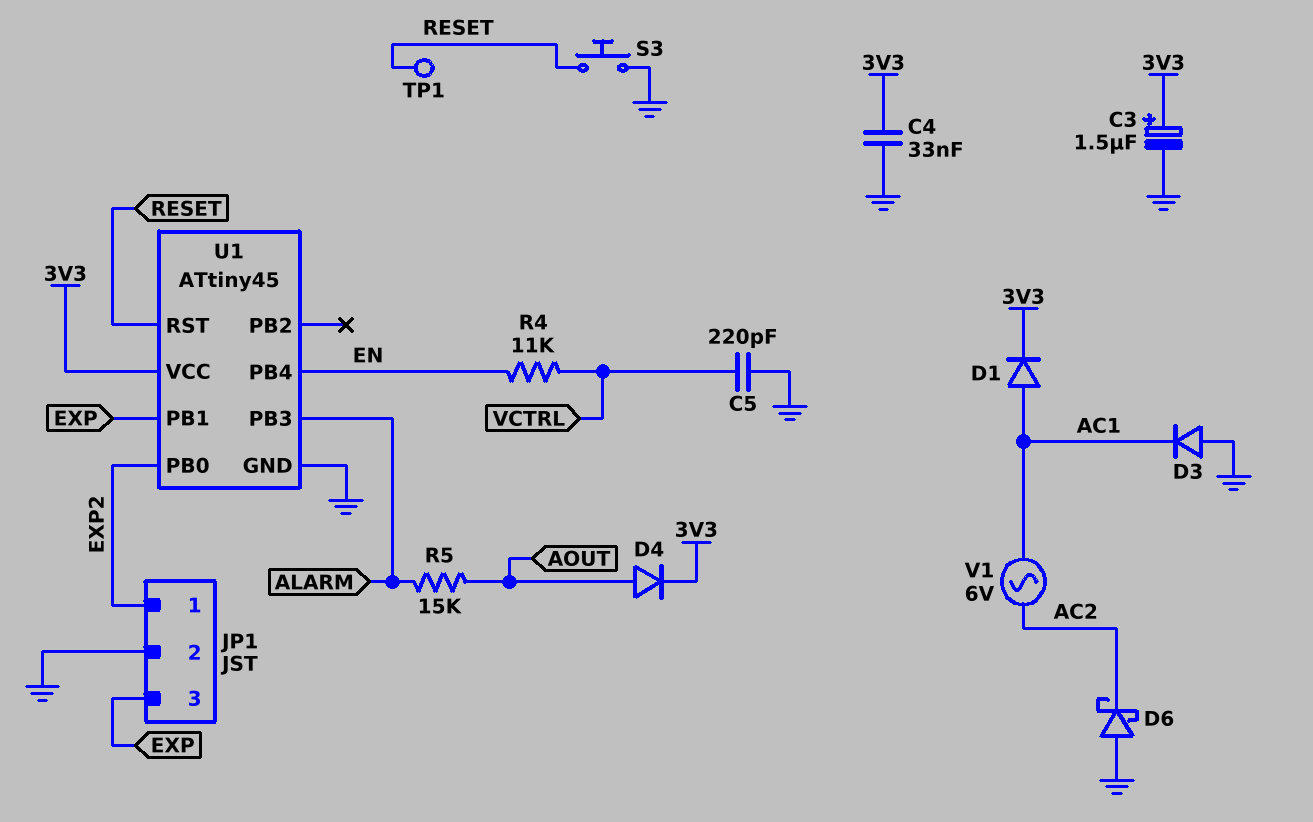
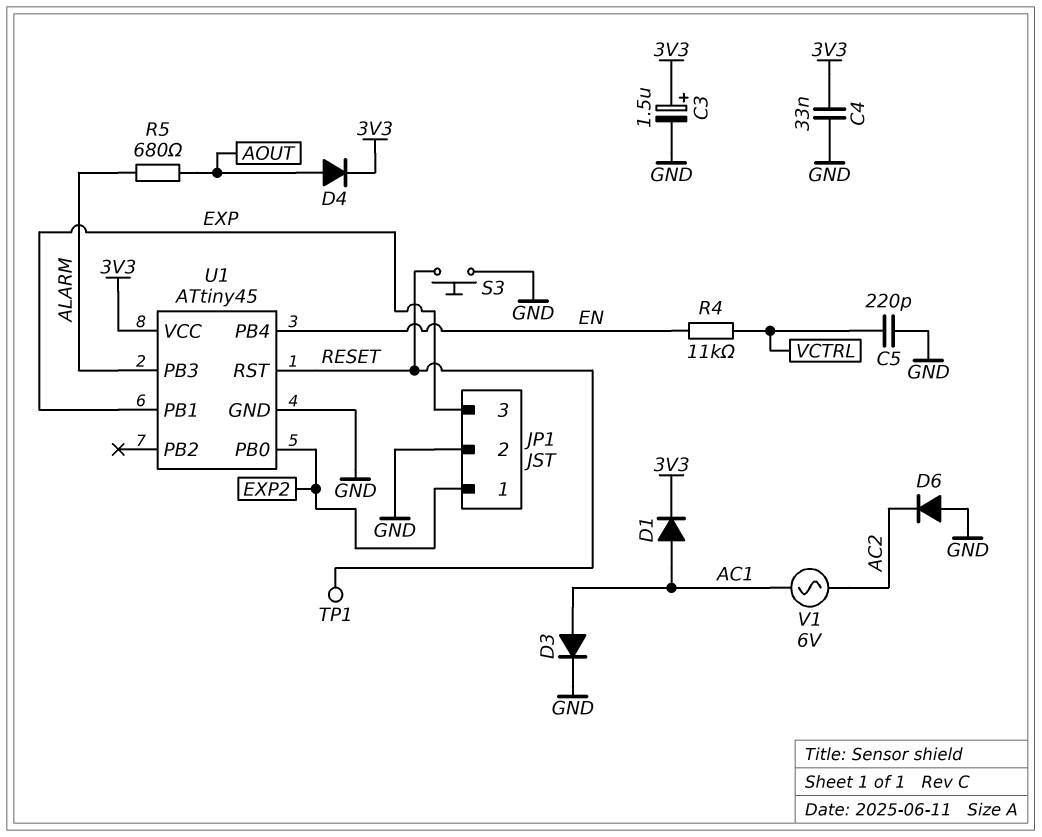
D3: diode (A GND, K AC1) -> diode (A AC1, K GND)
D6: schottky (A GND, K AC2) -> diode (A GND, K AC2)
R5: 15k (ALARM, AOUT) -> 680 (ALARM, AOUT)

